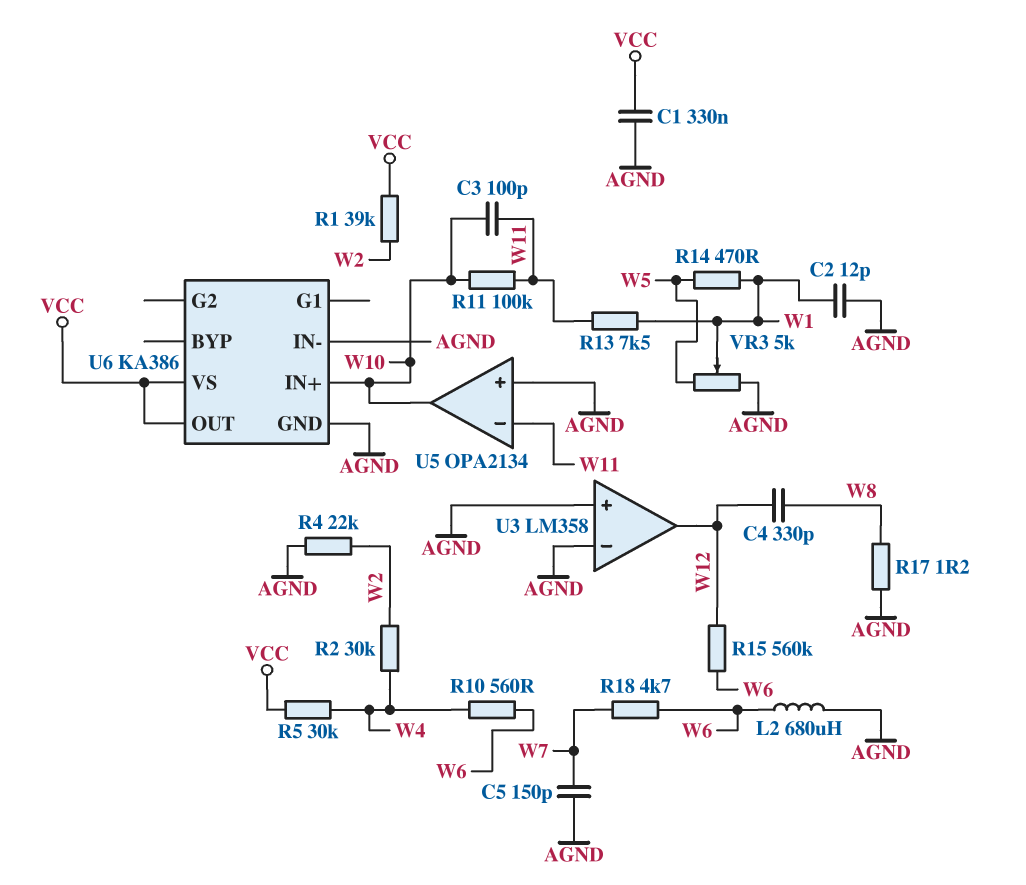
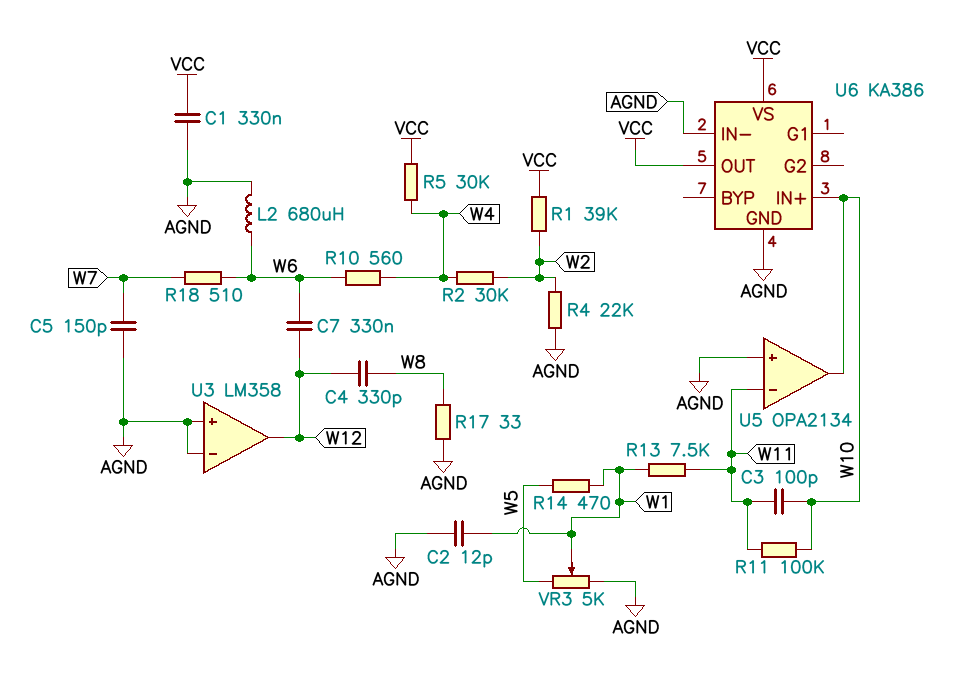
C7: none -> 330nF (W6, W12)
R15: 560k (W6, W12) -> none
R17: 1.2 (AGND, W8) -> 33 (AGND, W8)
R18: 4.7k (W6, W7) -> 510 (W6, W7)

